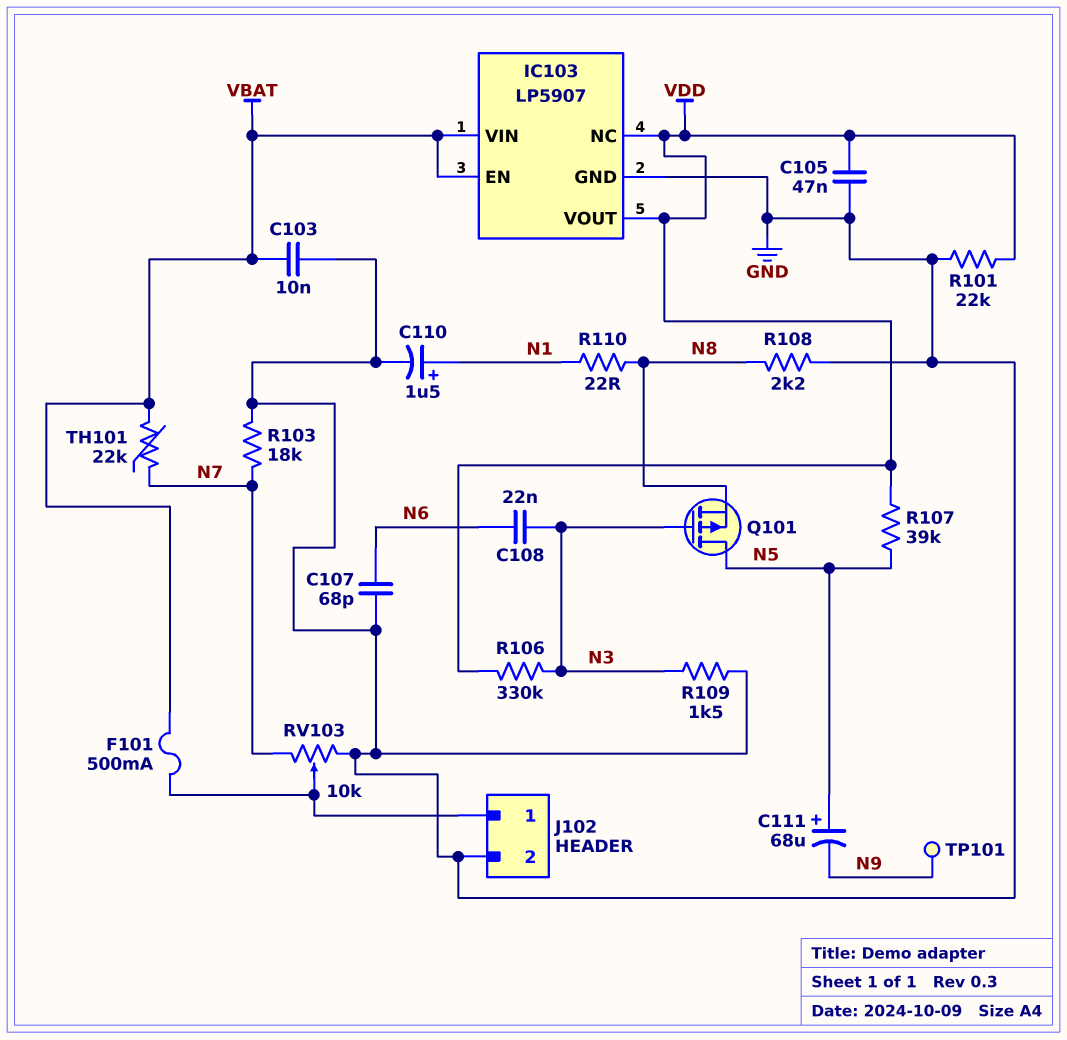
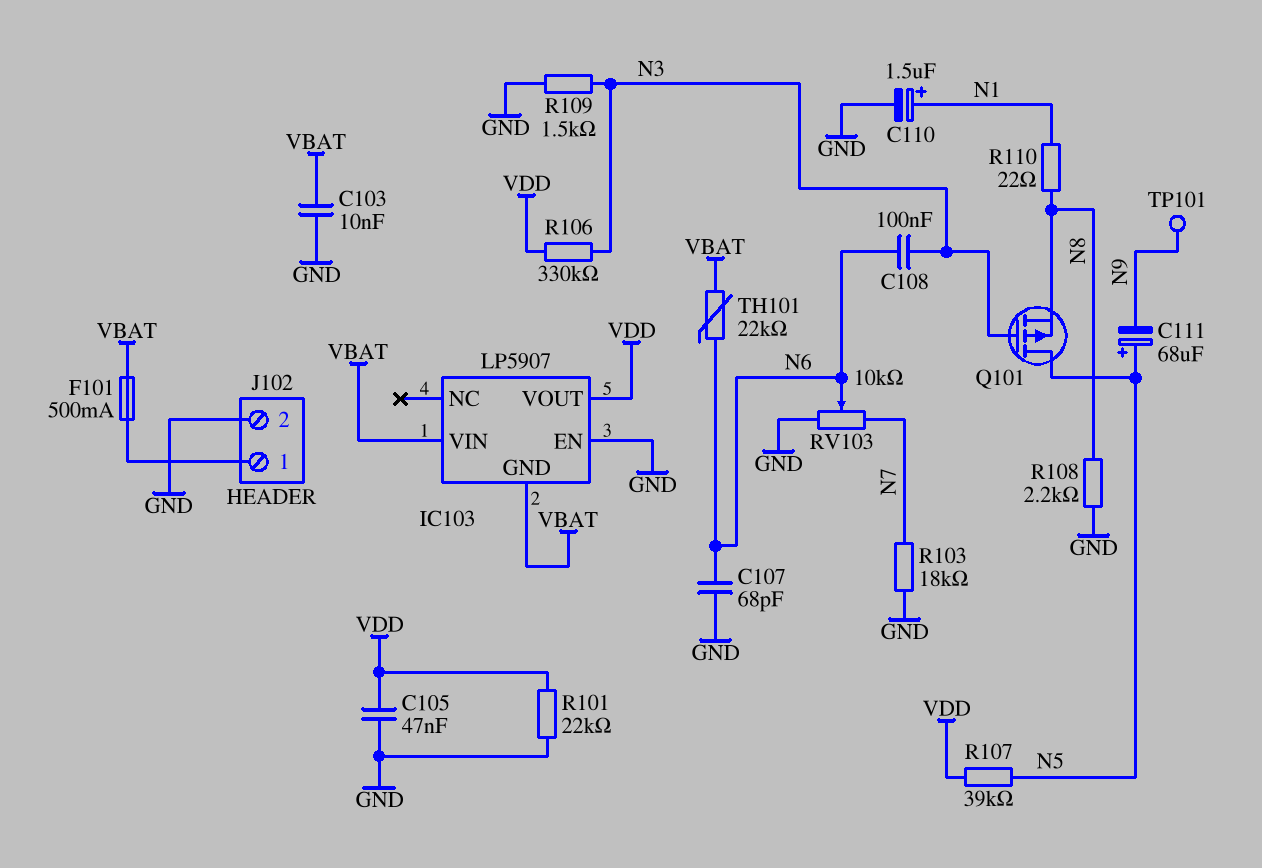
C108: 22nF (N3, N6) -> 100nF (N3, N6)
IC103 pin EN: VBAT -> GND
IC103 pin GND: GND -> VBAT
IC103 pin NC: VDD -> none
RV103: 10k (GND, N7, wiper J102/1) -> 10k (GND, N7, wiper N6)
TH101: 22k (N7, VBAT) -> 22k (N6, VBAT)

